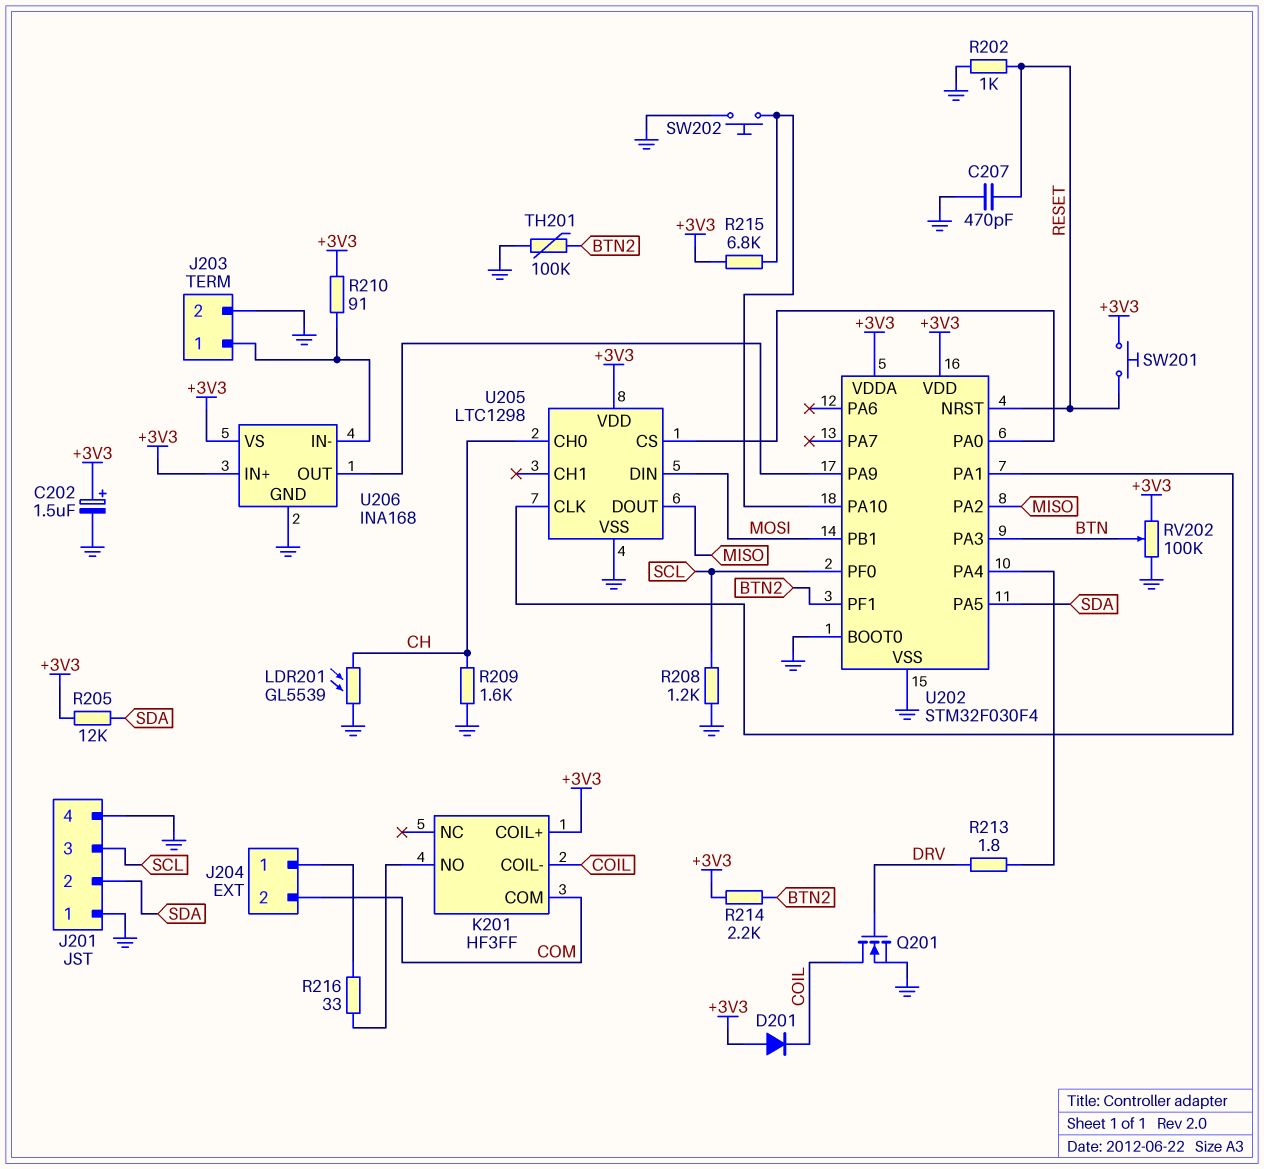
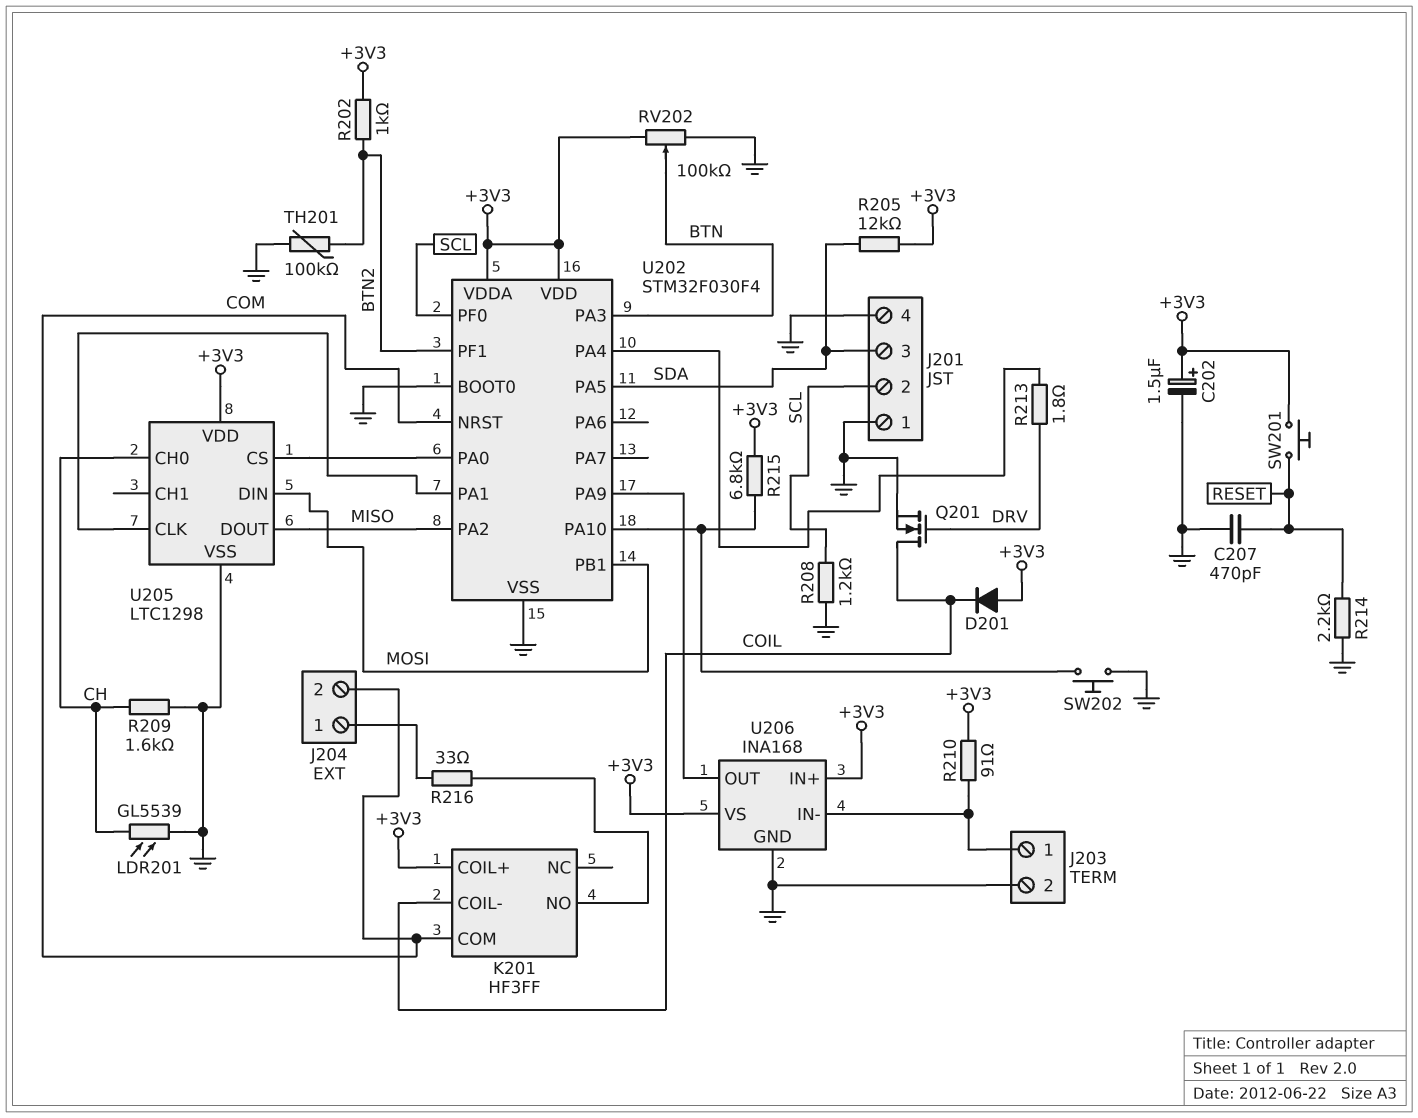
J201 pin 2: SDA -> SCL
J201 pin 3: SCL -> SDA
R202: 1k (GND, RESET) -> 1k (+3V3, BTN2)
R214: 2.2k (+3V3, BTN2) -> 2.2k (GND, RESET)
U202 pin NRST: RESET -> COM

